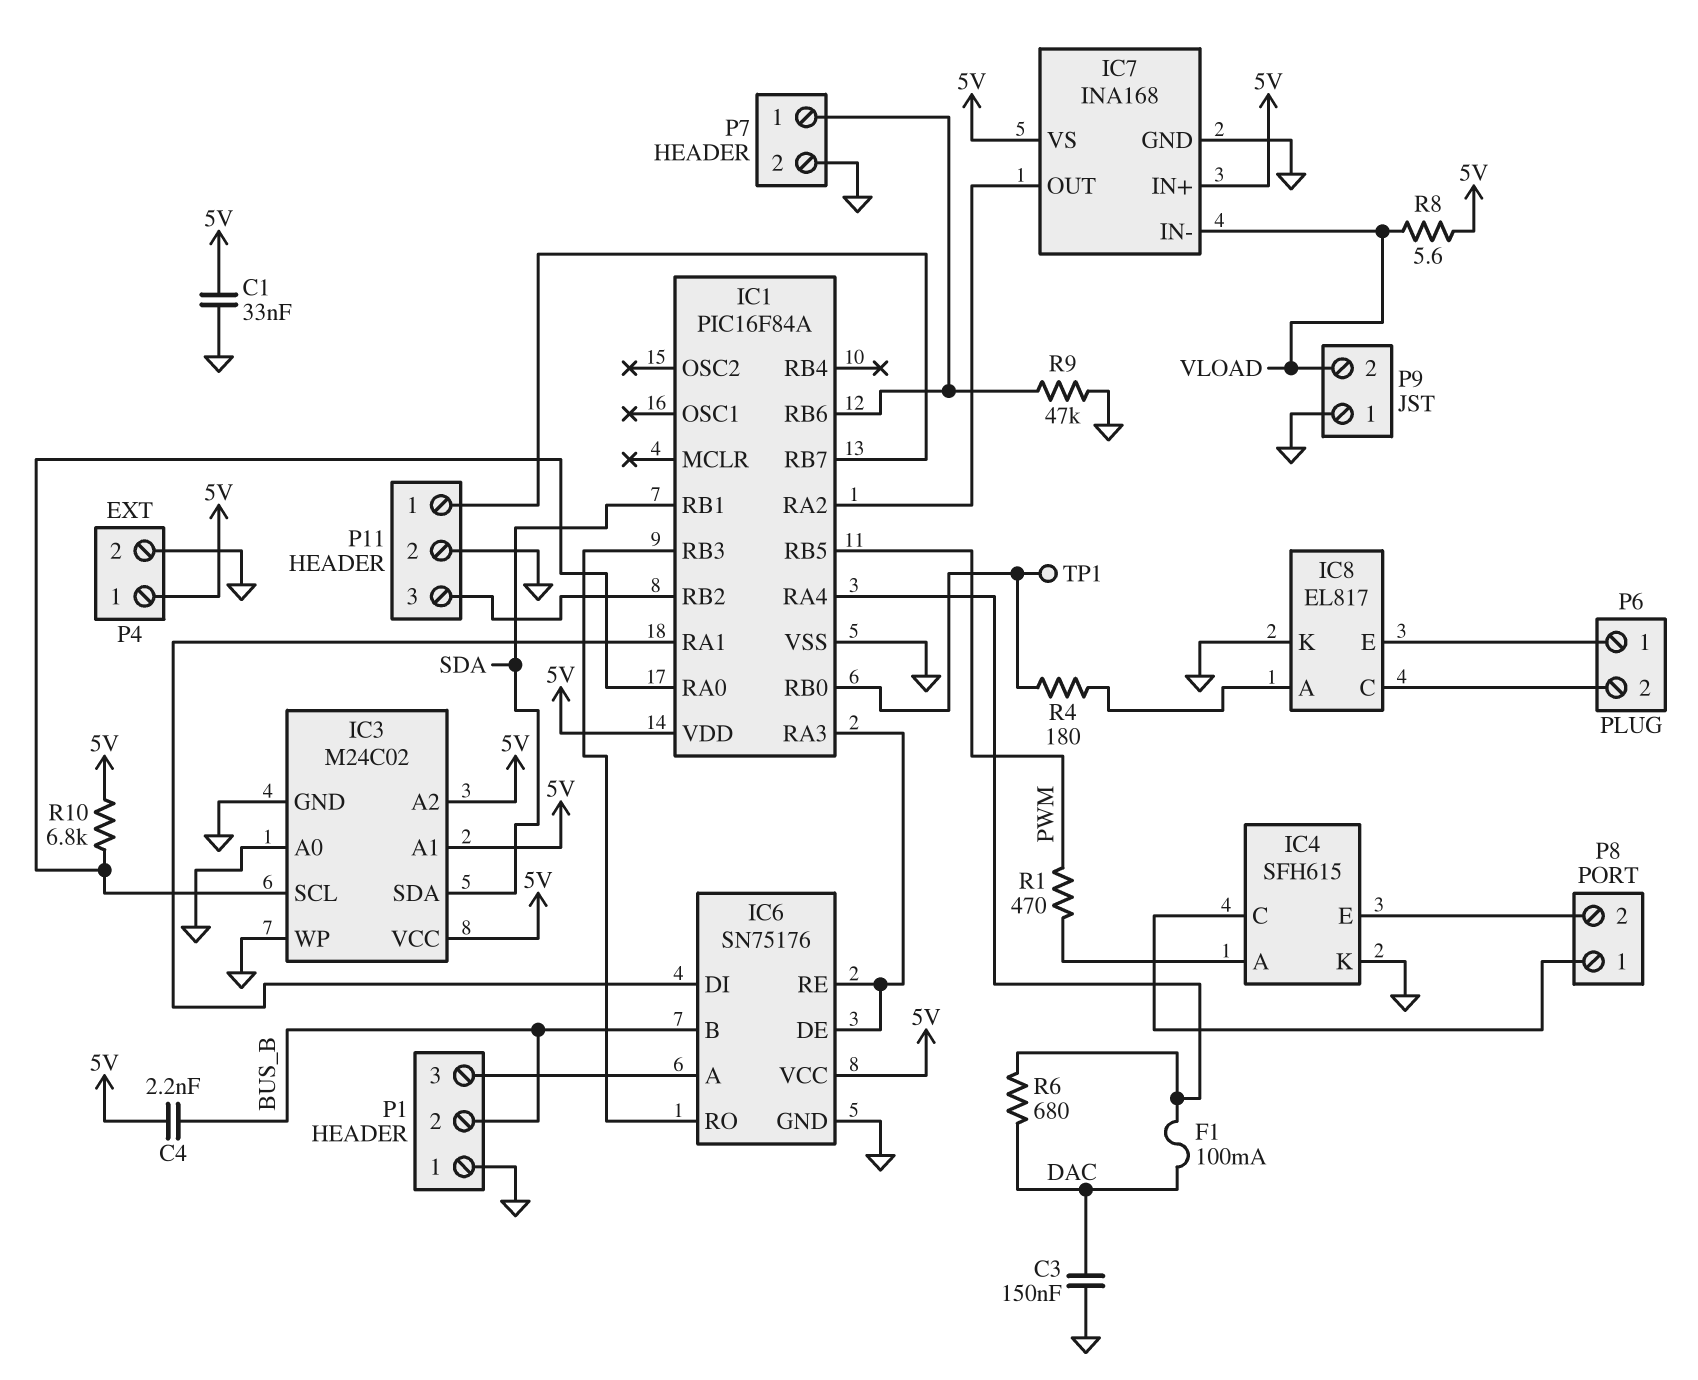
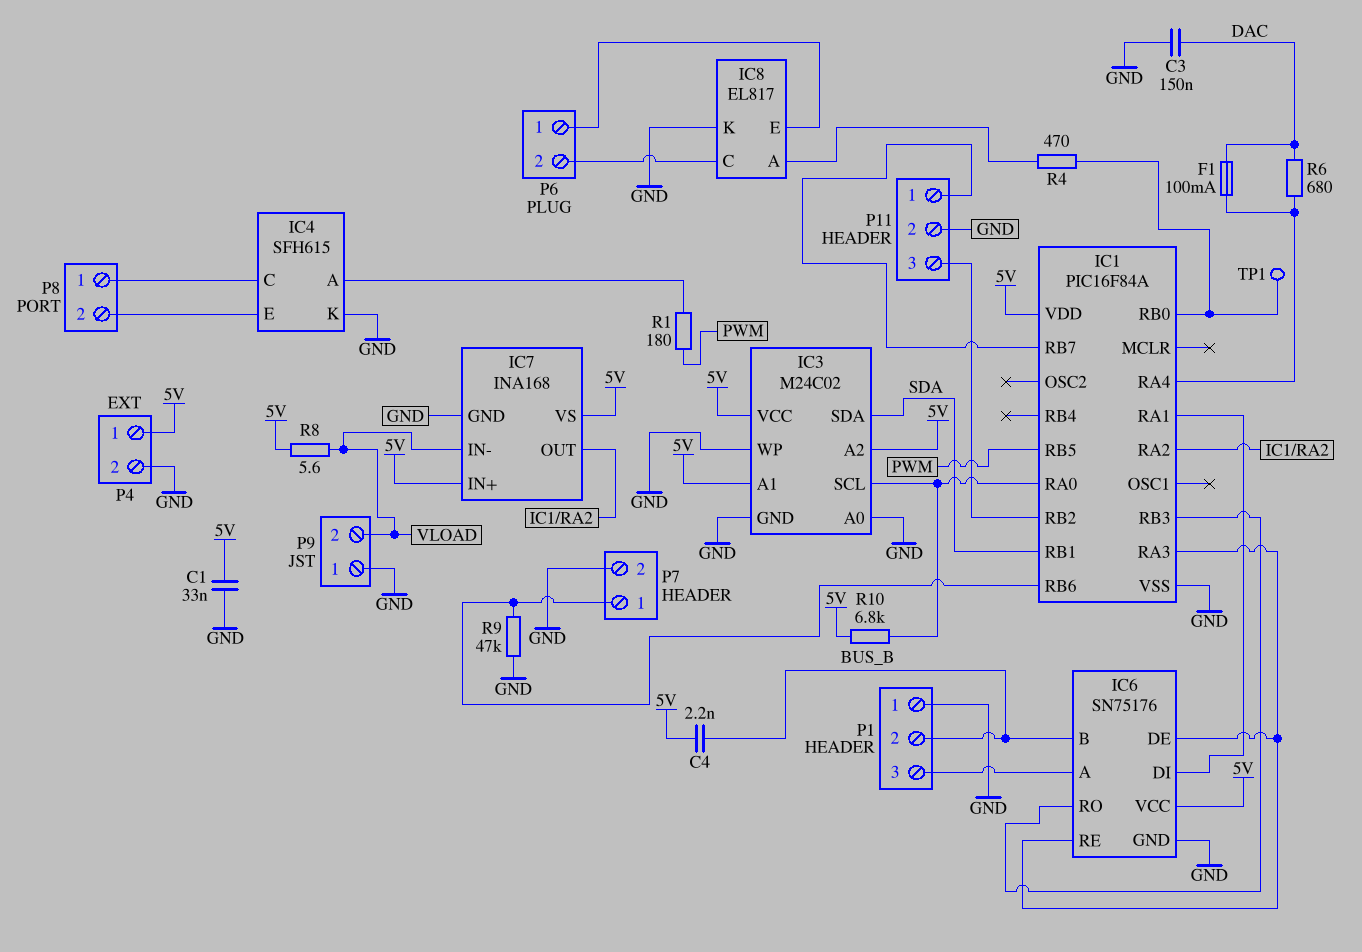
R1: 470 (IC4/A, PWM) -> 180 (IC4/A, PWM)
R4: 180 (IC1/RB0, IC8/A) -> 470 (IC1/RB0, IC8/A)

